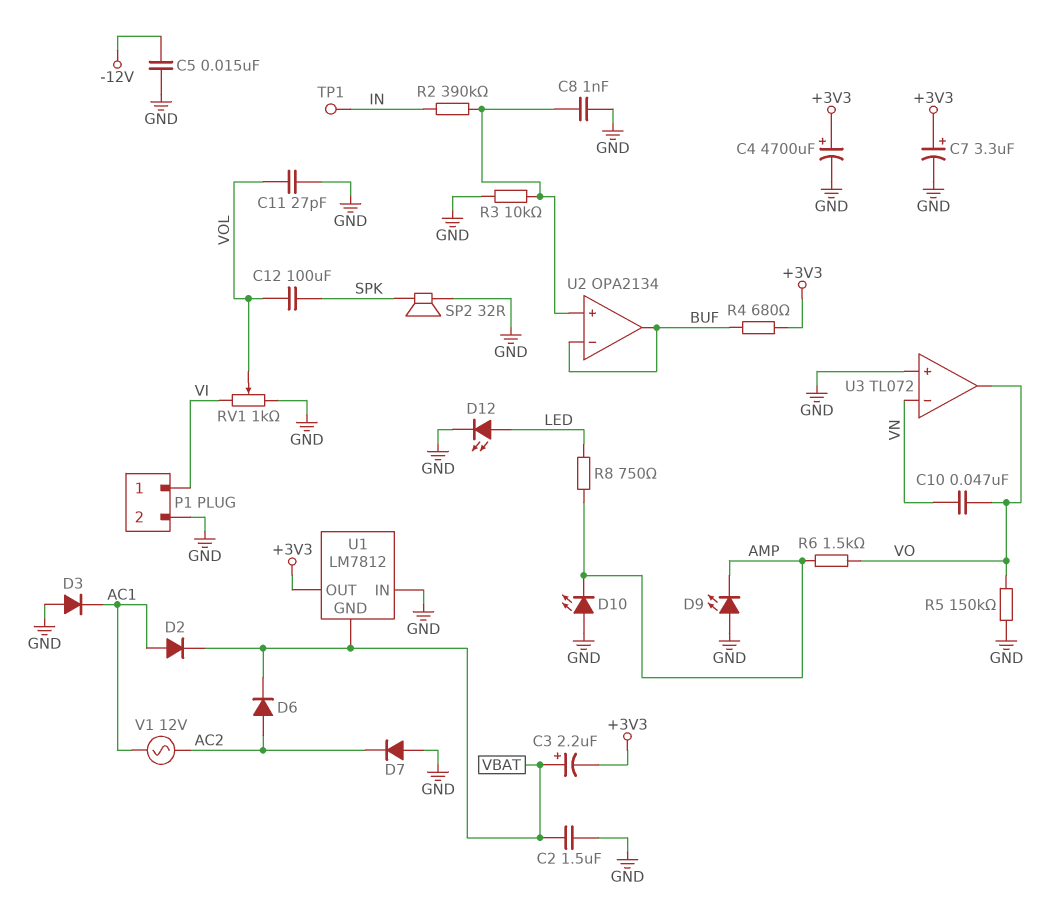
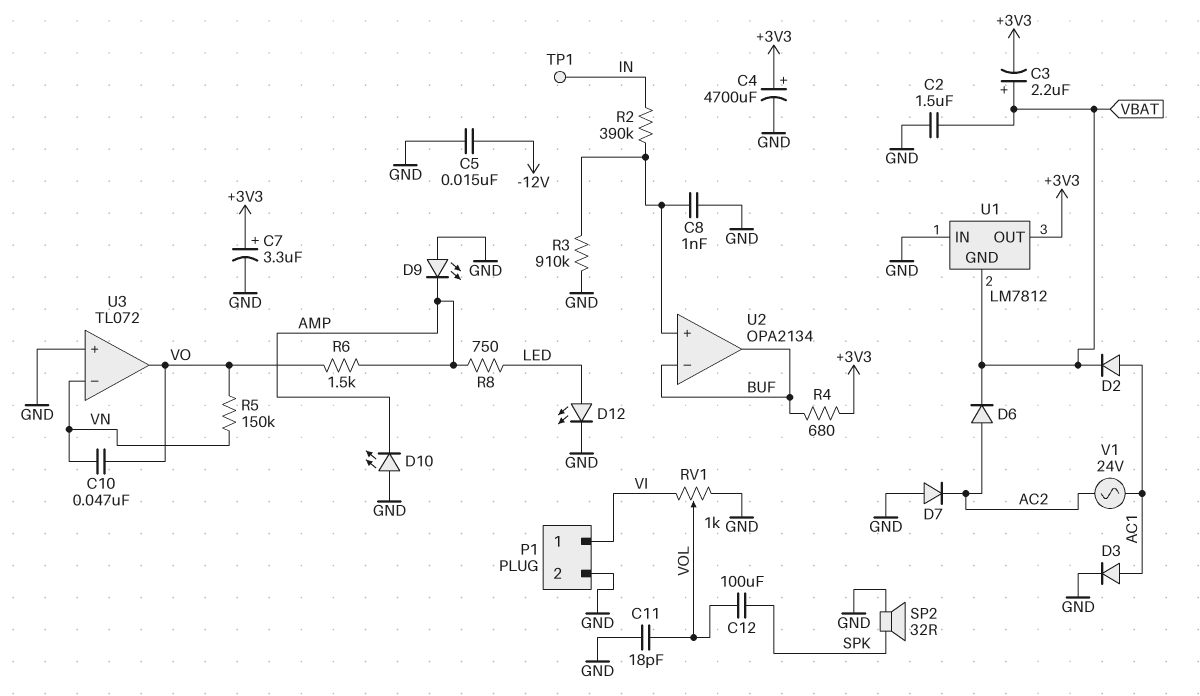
C11: 27pF (GND, VOL) -> 18pF (GND, VOL)
D3: diode (A GND, K AC1) -> diode (A AC1, K GND)
R3: 10k (GND, U2/in+) -> 910k (GND, U2/in+)
R5: 150k (GND, VO) -> 150k (VN, VO)
V1: AC 12V (AC1, AC2) -> AC 24V (AC1, AC2)

